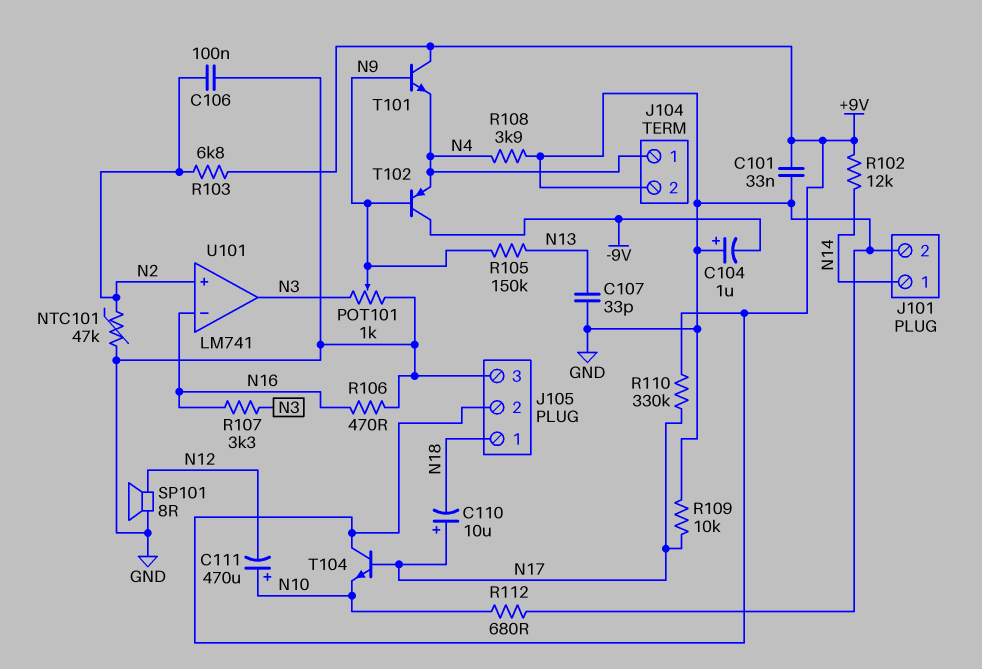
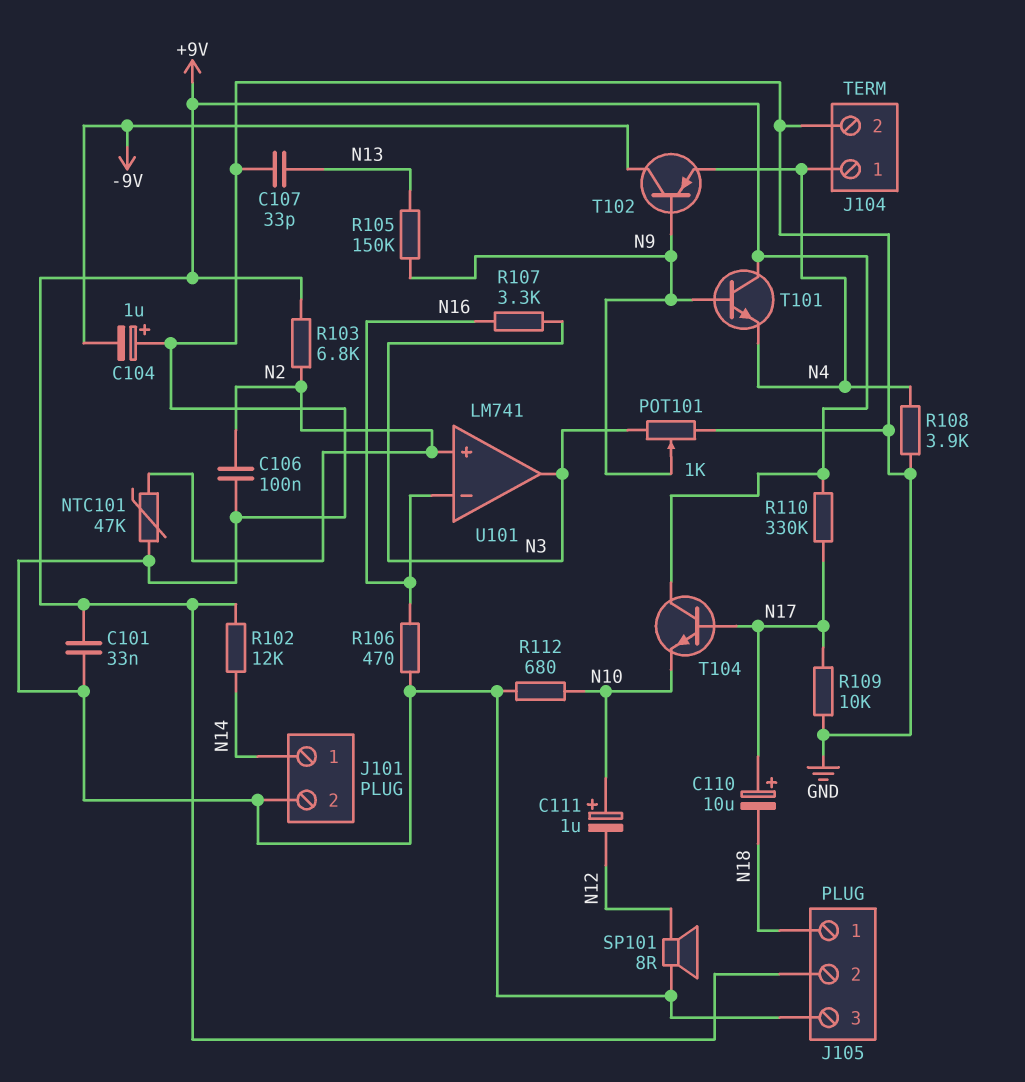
C111: 470uF (plus N10, minus N12) -> 1uF (plus N10, minus N12)

